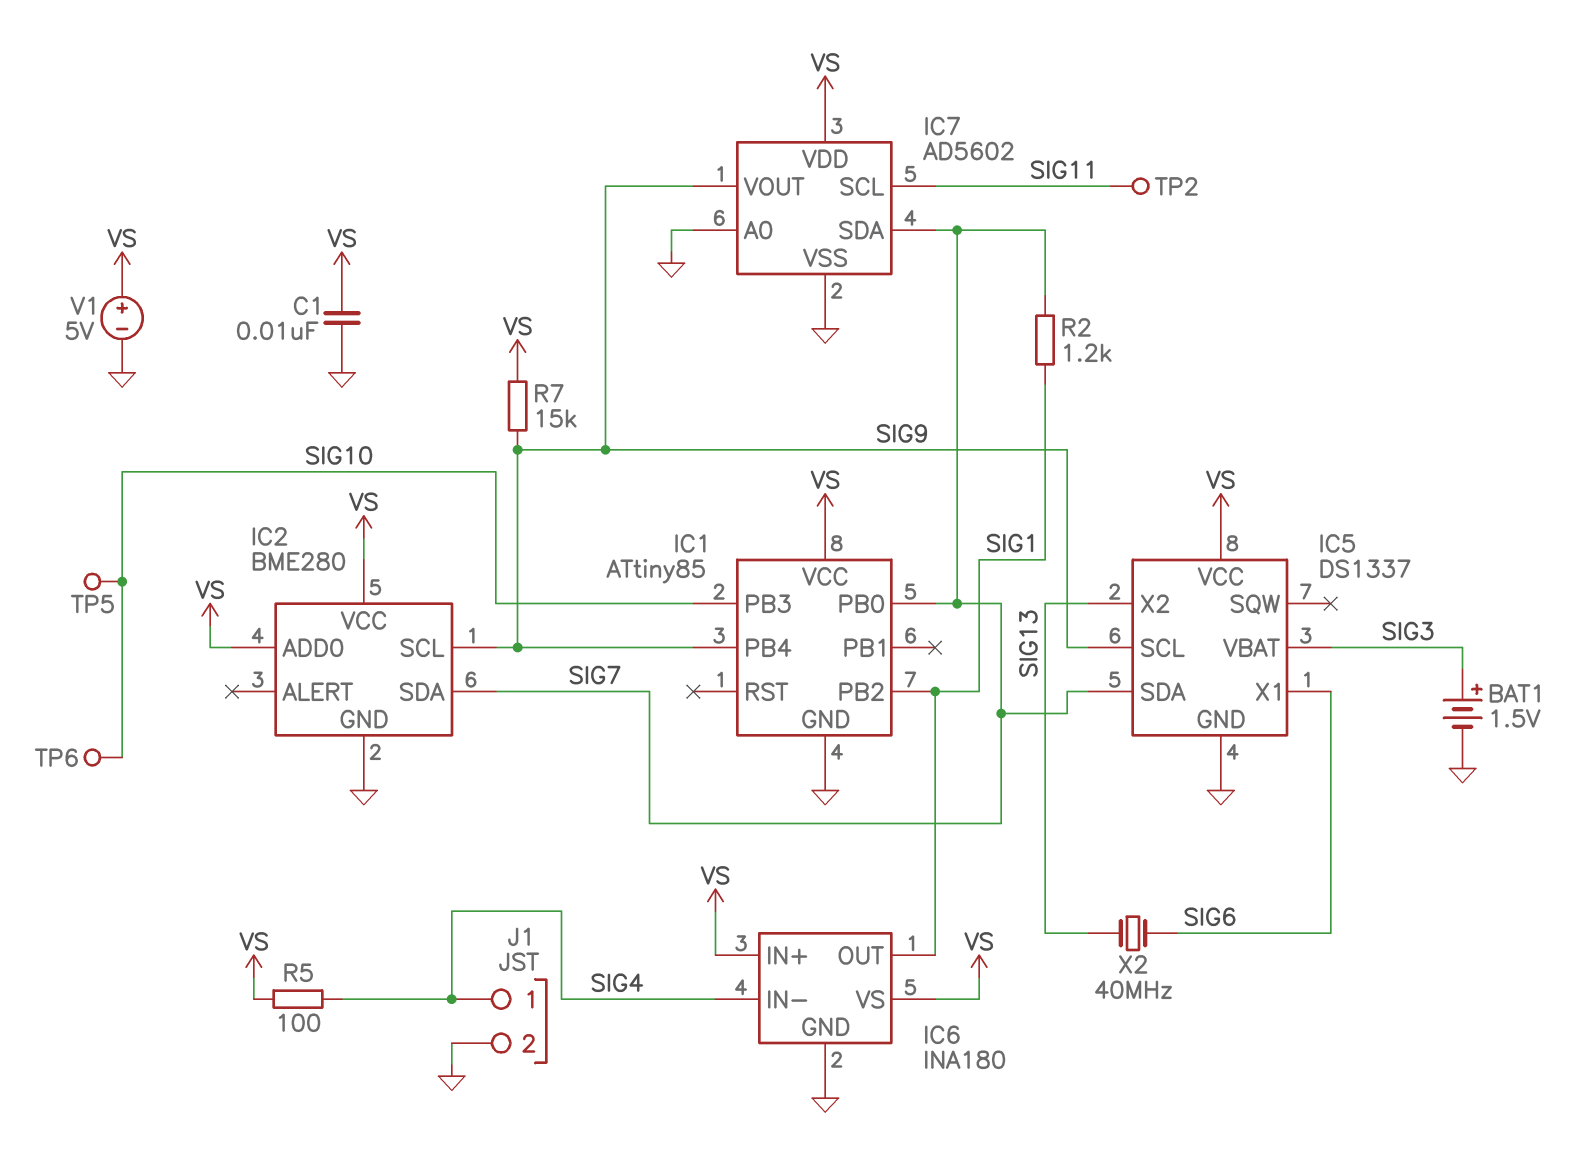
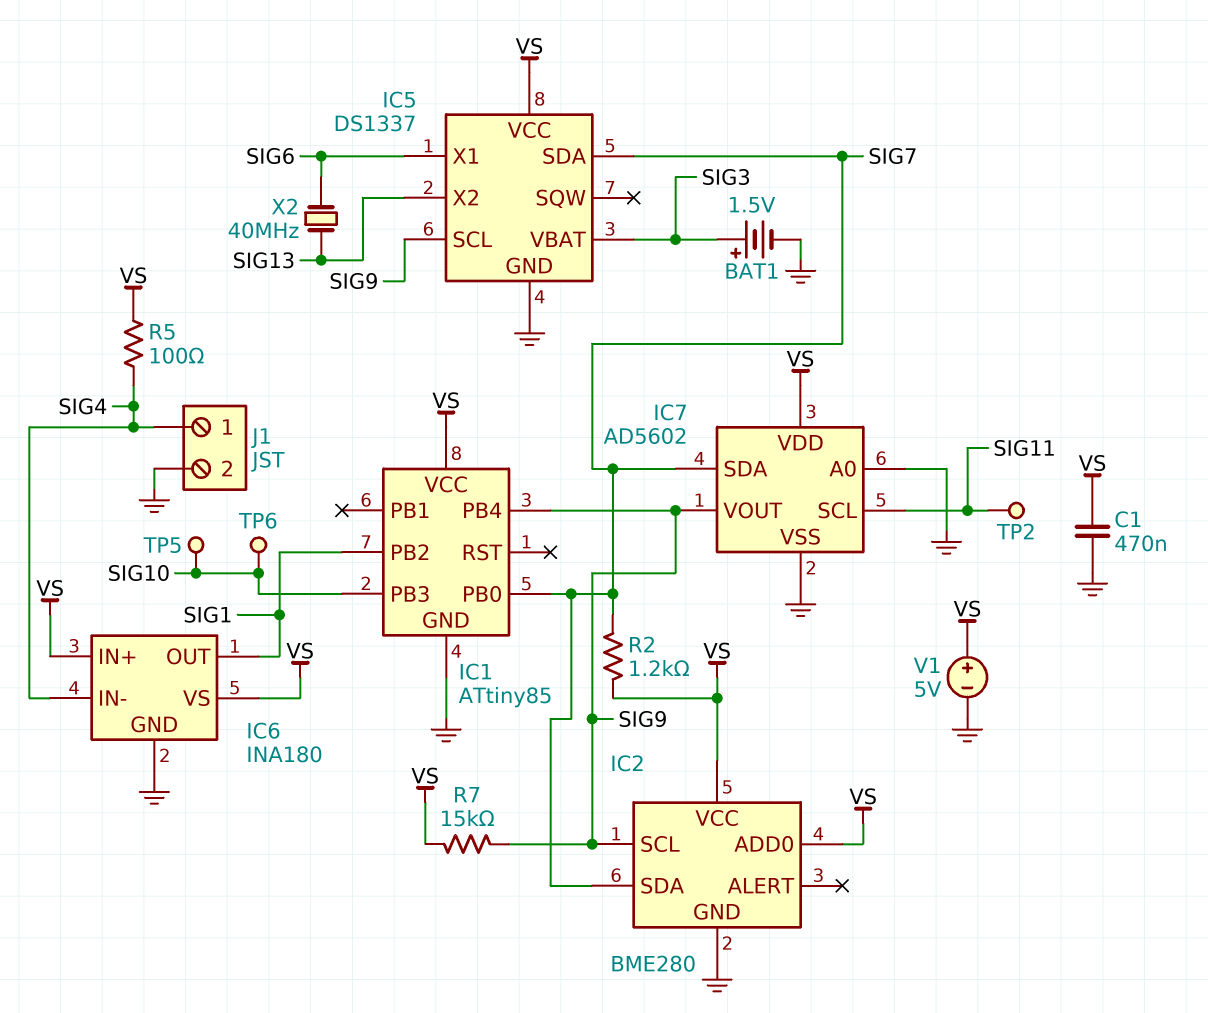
C1: 10nF (GND, VS) -> 470nF (GND, VS)
R2: 1.2k (SIG1, SIG7) -> 1.2k (SIG7, VS)

